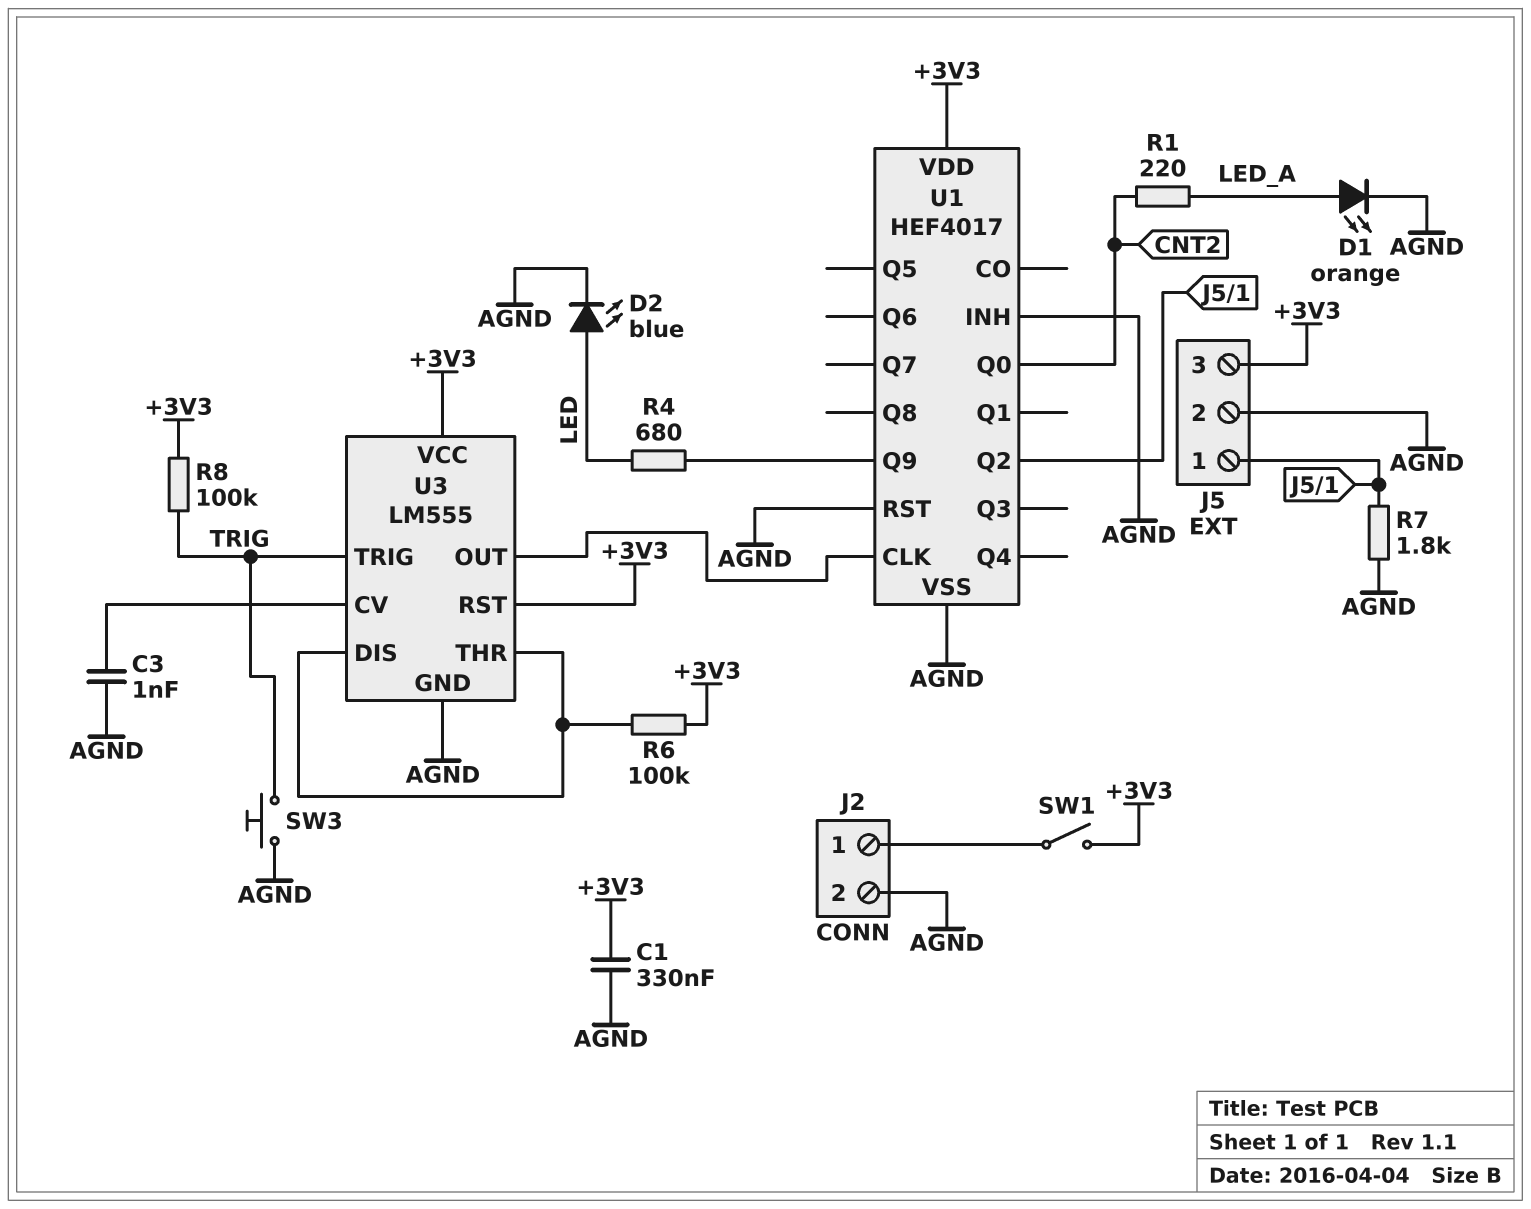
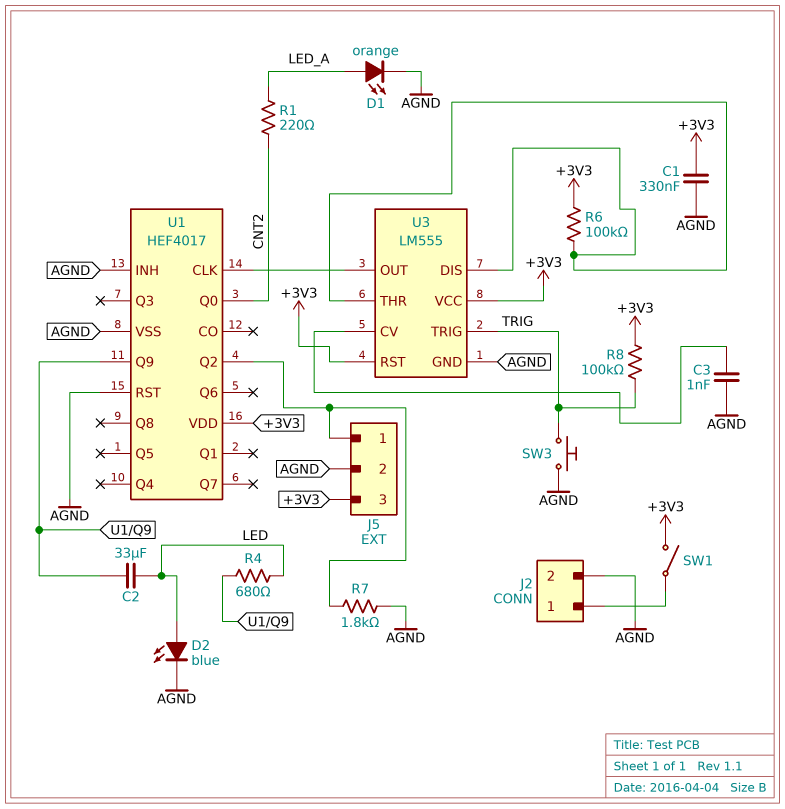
C2: none -> 33uF (LED, U1/Q9)

